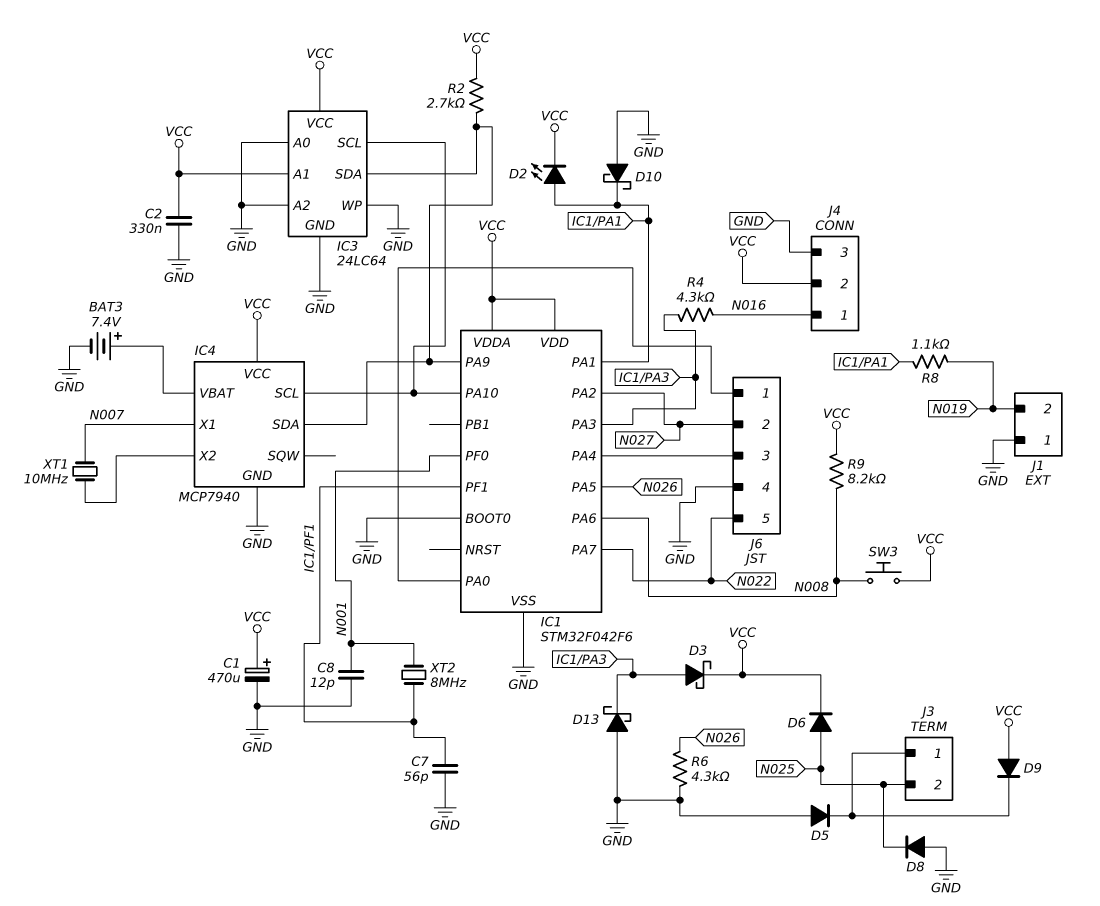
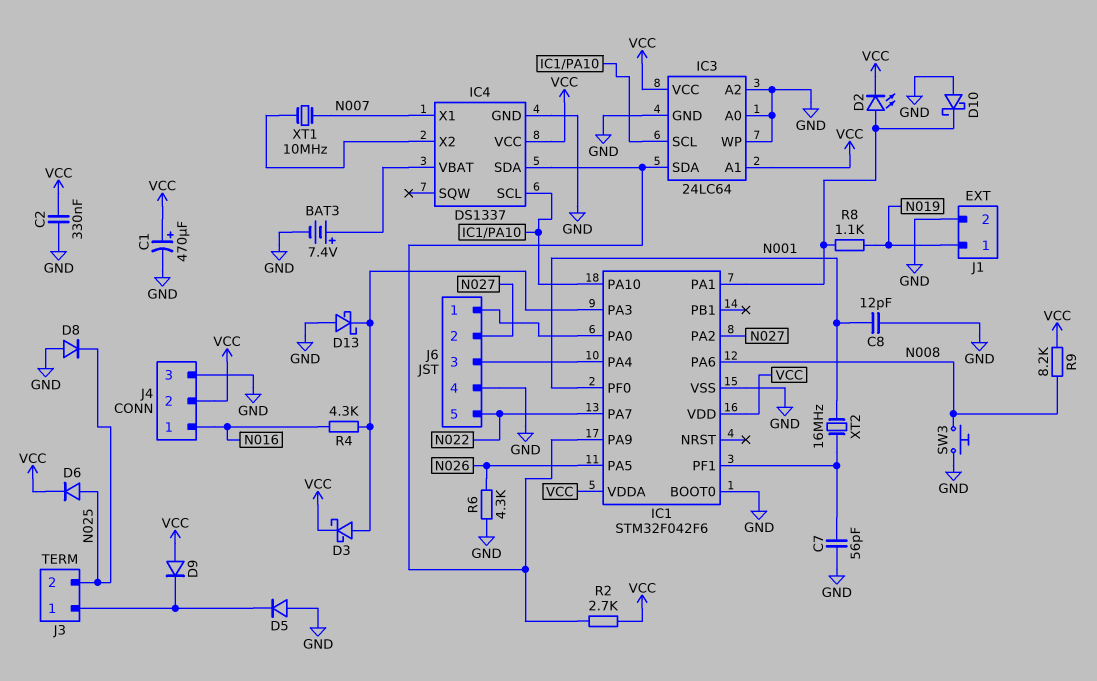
IC4: MCP7940 -> DS1337
J1 pin 1: GND -> N019
J1 pin 2: N019 -> GND
SW3: button (N008, VCC) -> button (GND, N008)
XT2: 8MHz (IC1/PF1, N001) -> 16MHz (IC1/PF1, N001)

